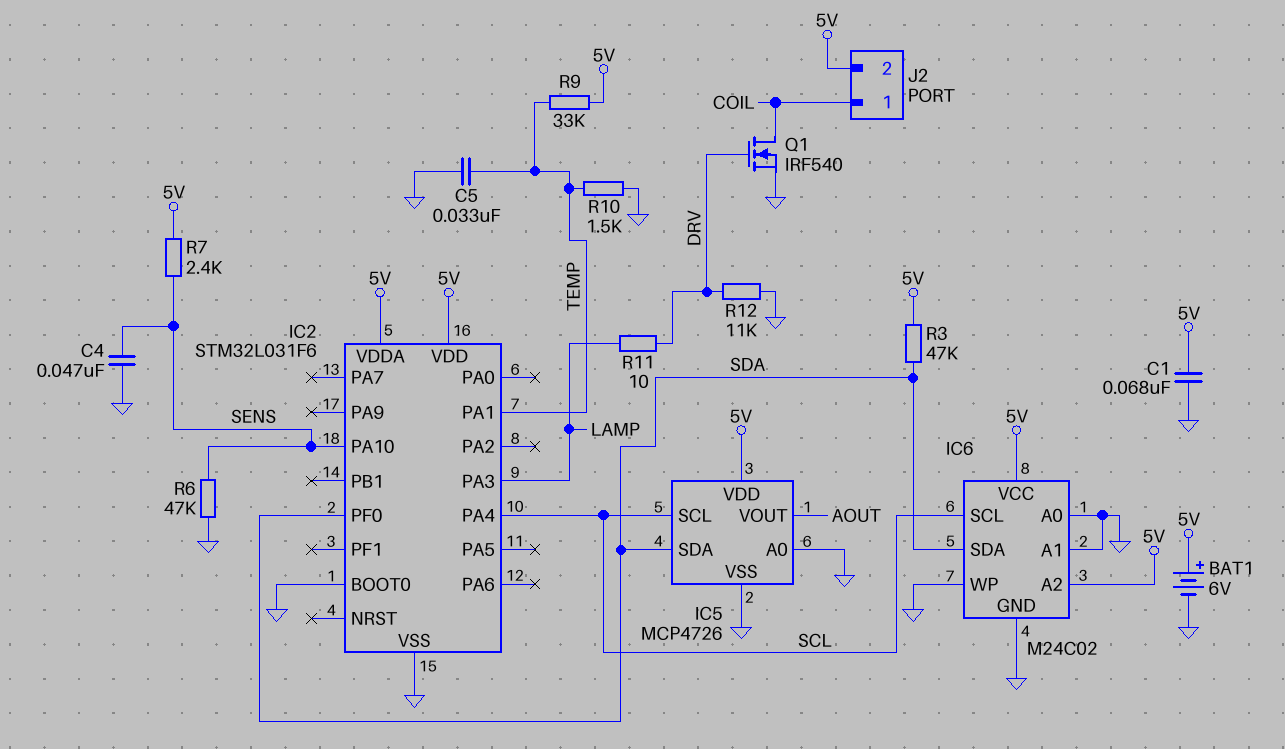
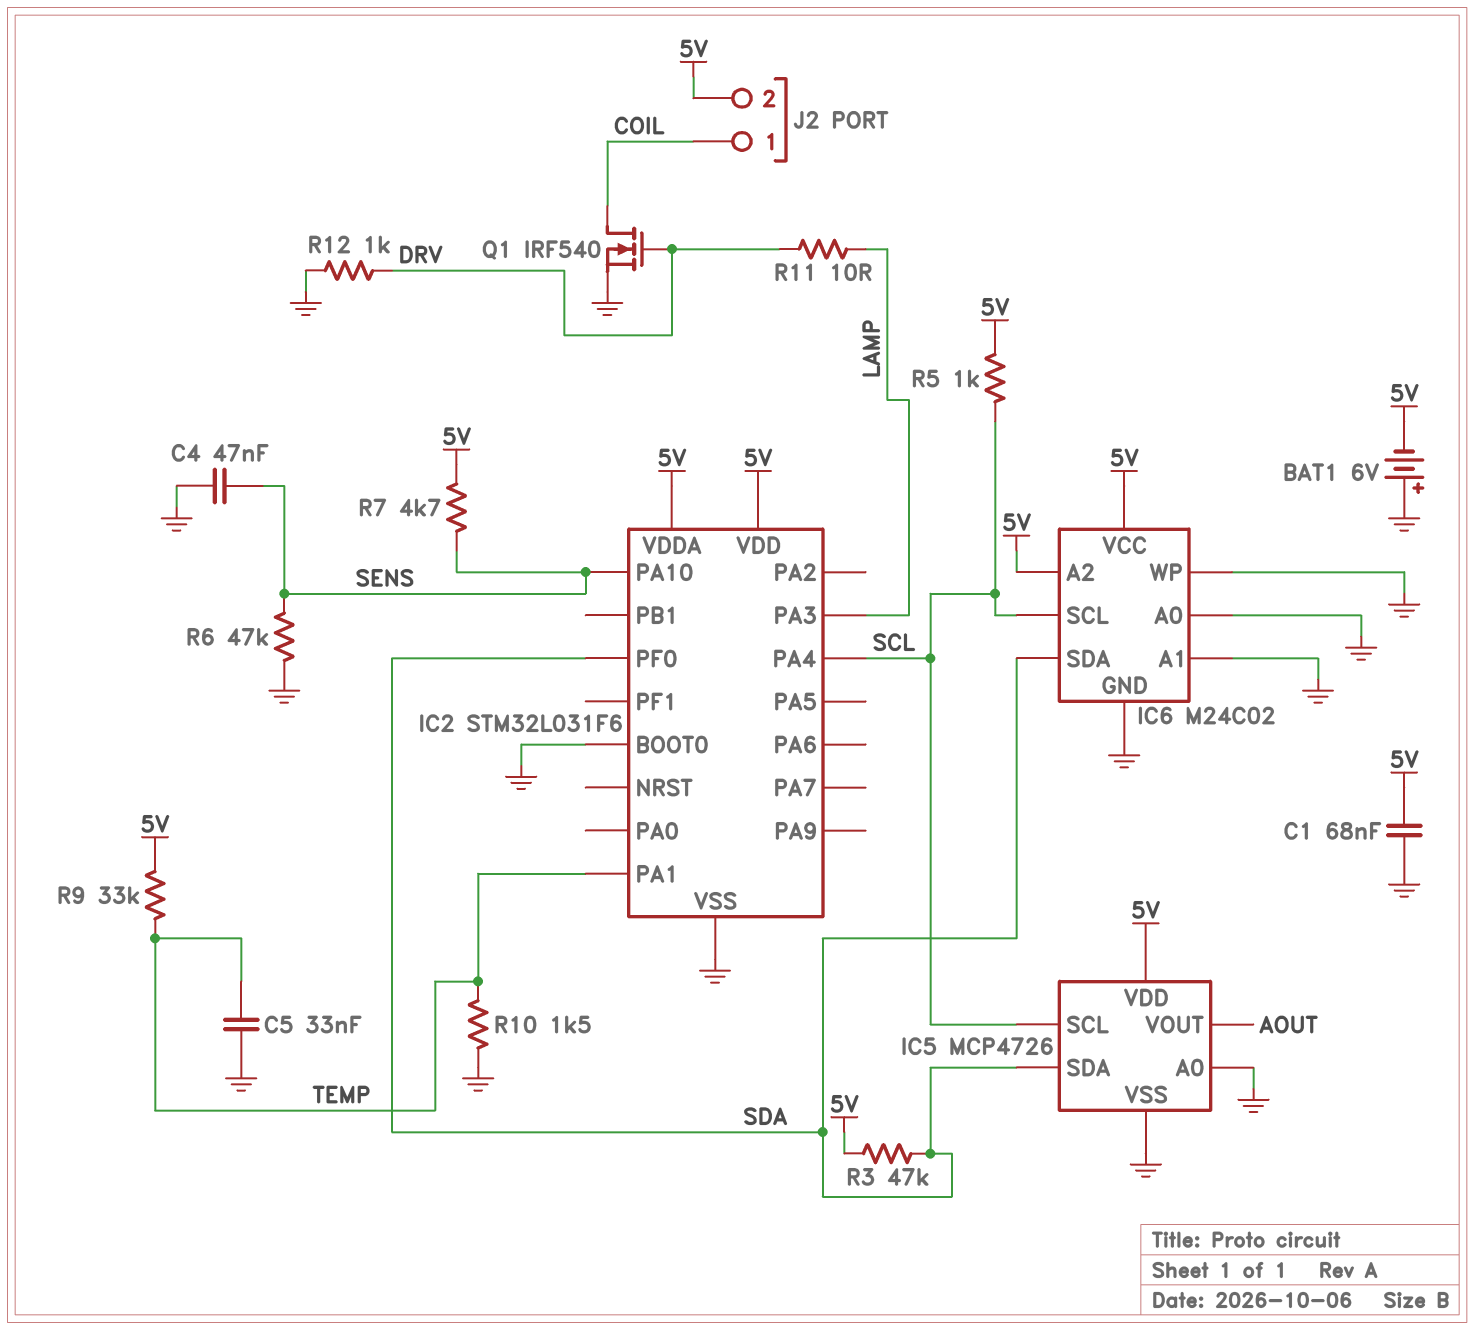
BAT1: 6V (plus 5V, minus GND) -> 6V (plus GND, minus 5V)
R5: none -> 1k (5V, SCL)
R7: 2.4k (5V, SENS) -> 4.7k (5V, SENS)
R12: 11k (DRV, GND) -> 1k (DRV, GND)

